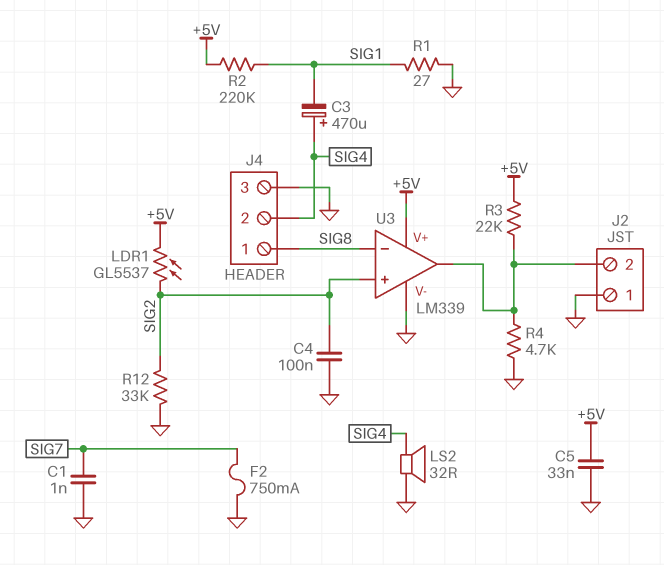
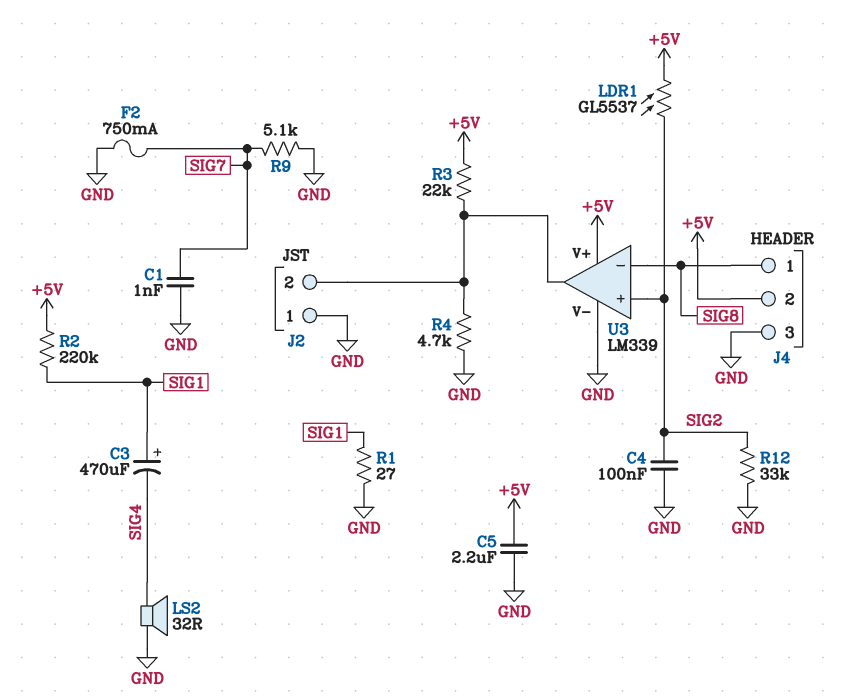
C3: 470uF (plus SIG4, minus SIG1) -> 470uF (plus SIG1, minus SIG4)
C5: 33nF (+5V, GND) -> 2.2uF (+5V, GND)
J4 pin 2: SIG4 -> +5V
R9: none -> 5.1k (GND, SIG7)

